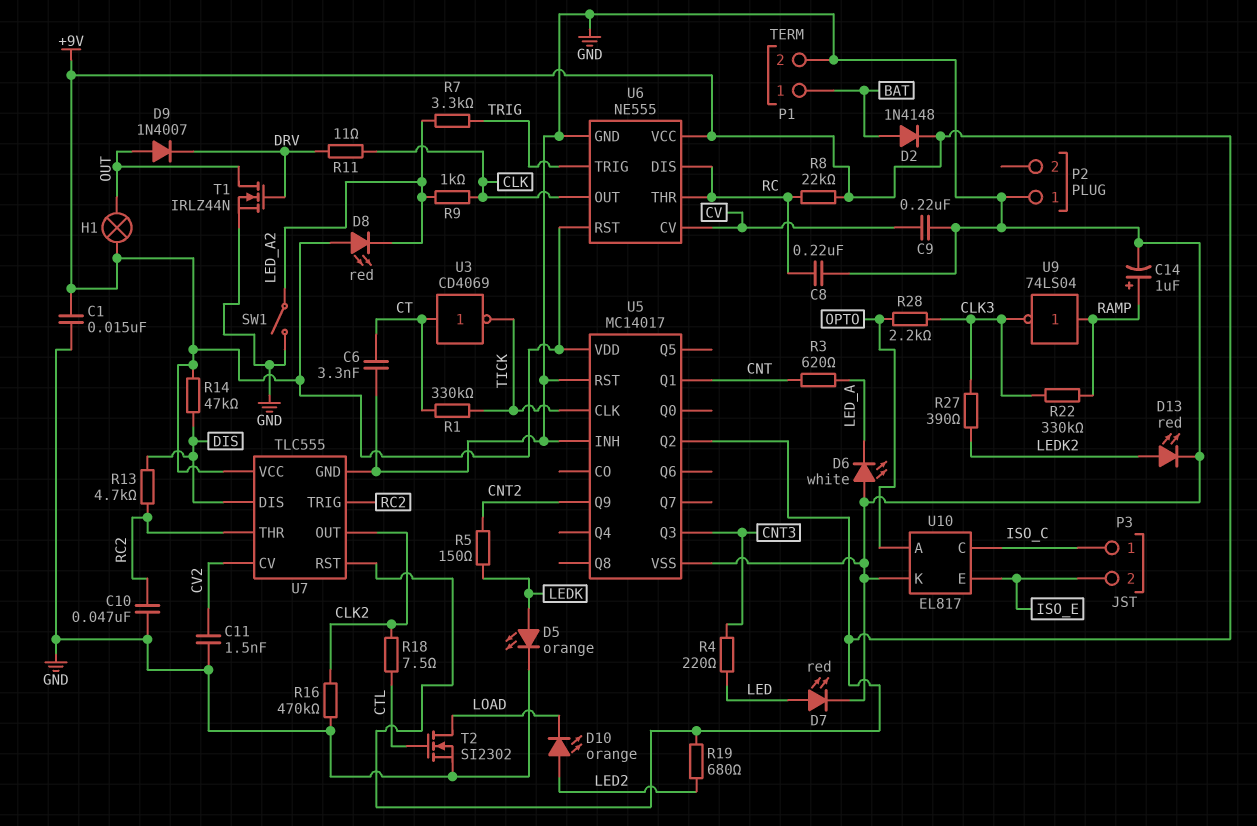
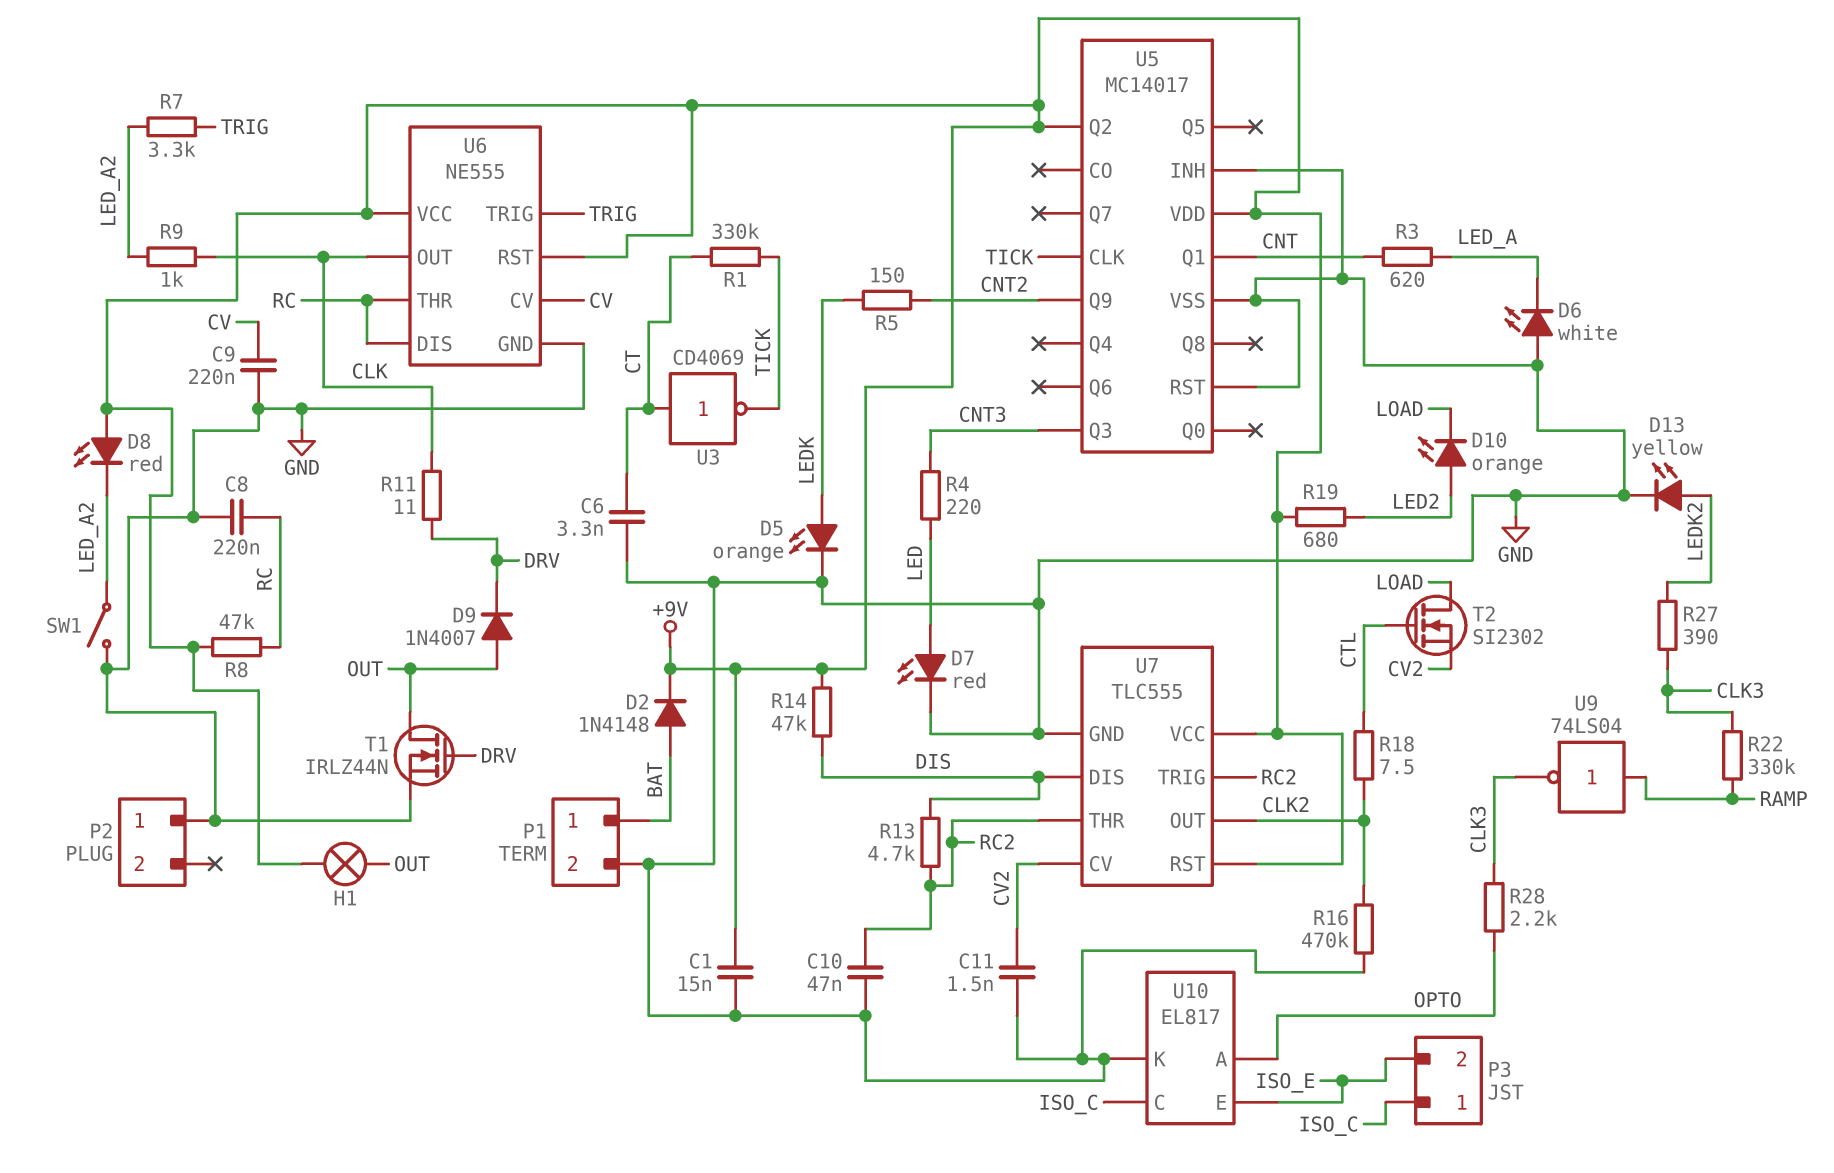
C14: 1uF (plus RAMP, minus GND) -> none
D13: LED red (A LEDK2, K GND) -> LED yellow (A LEDK2, K GND)
R8: 22k (+9V, RC) -> 47k (+9V, RC)
T2: NMOS SI2302 (G CTL, D LOAD, S GND) -> NMOS SI2302 (G CTL, D LOAD, S CV2)

